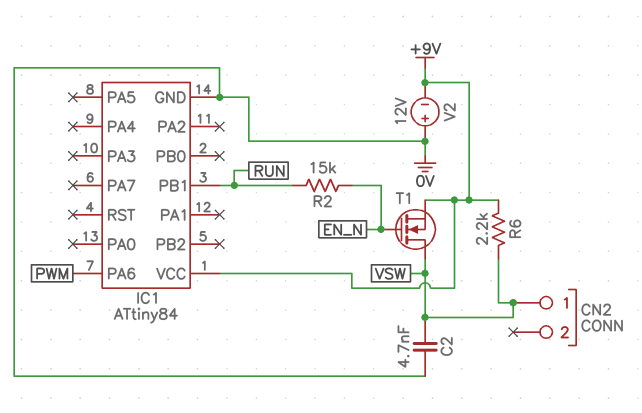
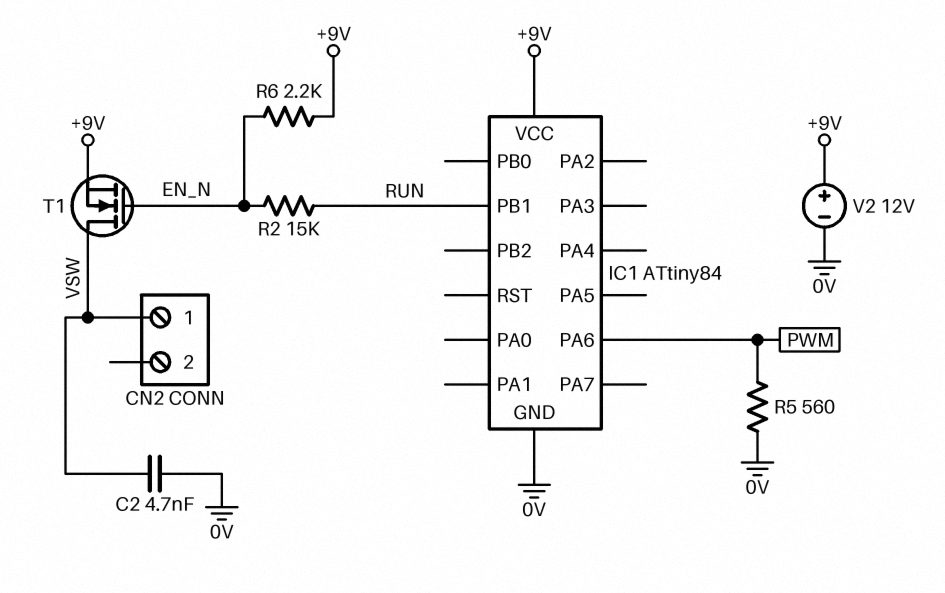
R5: none -> 560 (0V, PWM)
R6: 2.2k (+9V, VSW) -> 2.2k (+9V, EN_N)
V2: 12V (plus 0V, minus +9V) -> 12V (plus +9V, minus 0V)

